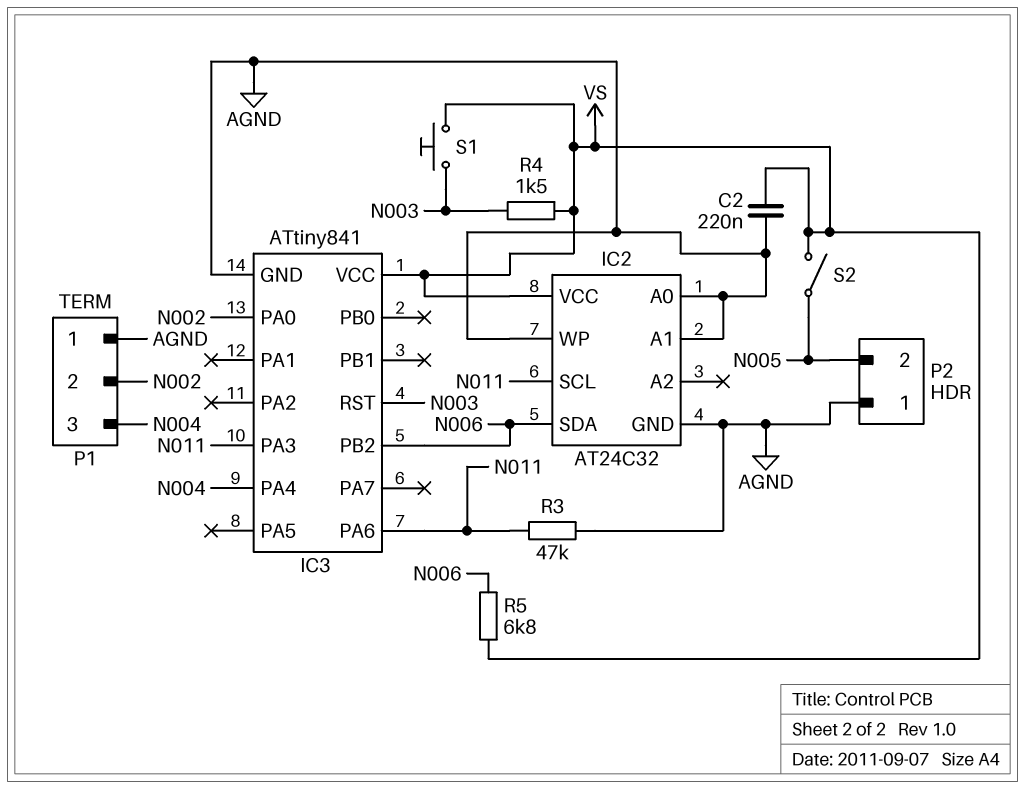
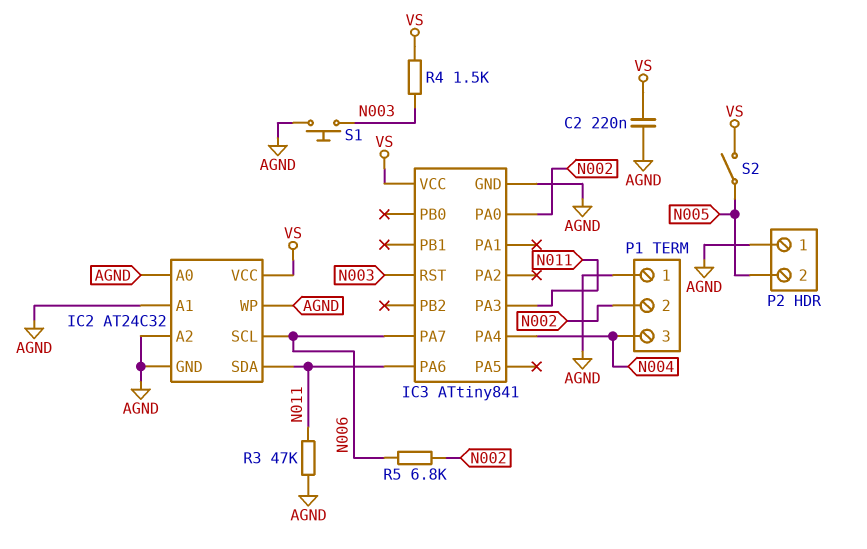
IC2 pin A2: none -> AGND
IC2 pin SCL: N011 -> N006
IC2 pin SDA: N006 -> N011
IC3 pin PA7: none -> N006
IC3 pin PB2: N006 -> none
R5: 6.8k (N006, VS) -> 6.8k (N002, N006)
S1: button (N003, VS) -> button (AGND, N003)

